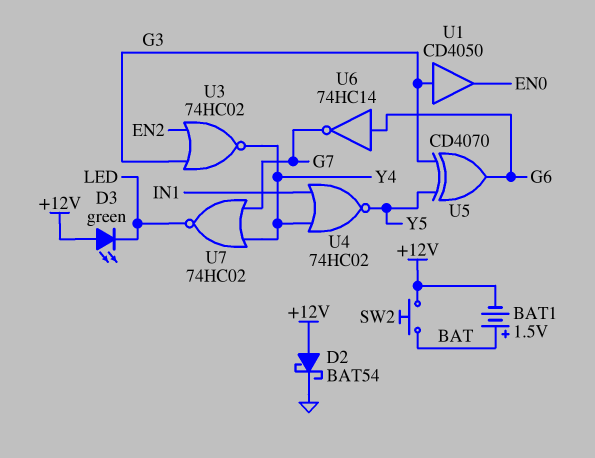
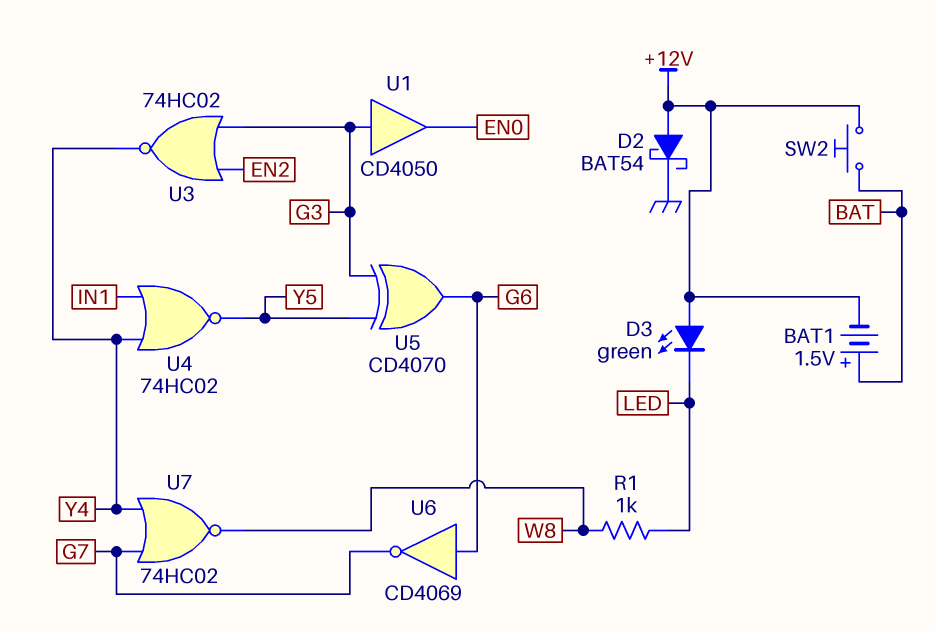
R1: none -> 1k (LED, W8)
U6: NOT 74HC14 (in G6, out G7) -> NOT CD4069 (in G6, out G7)
U7: NOR 74HC02 (in G7, in Y4, out LED) -> NOR 74HC02 (in G7, in Y4, out W8)

